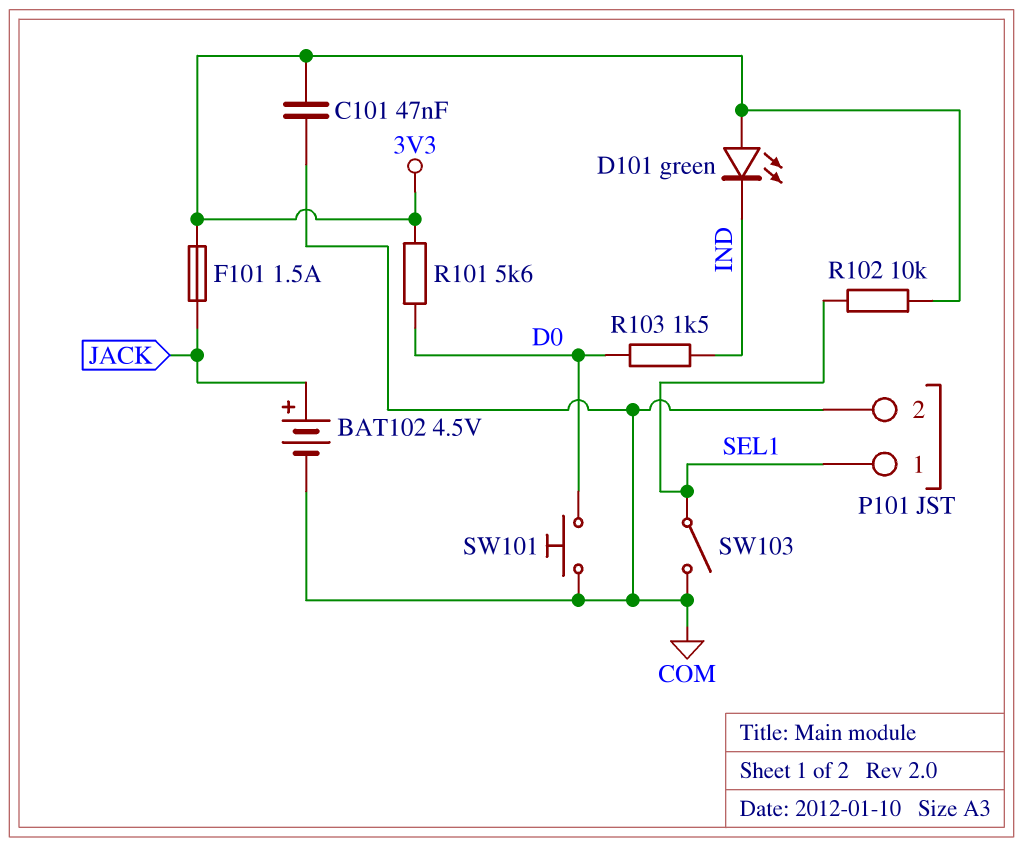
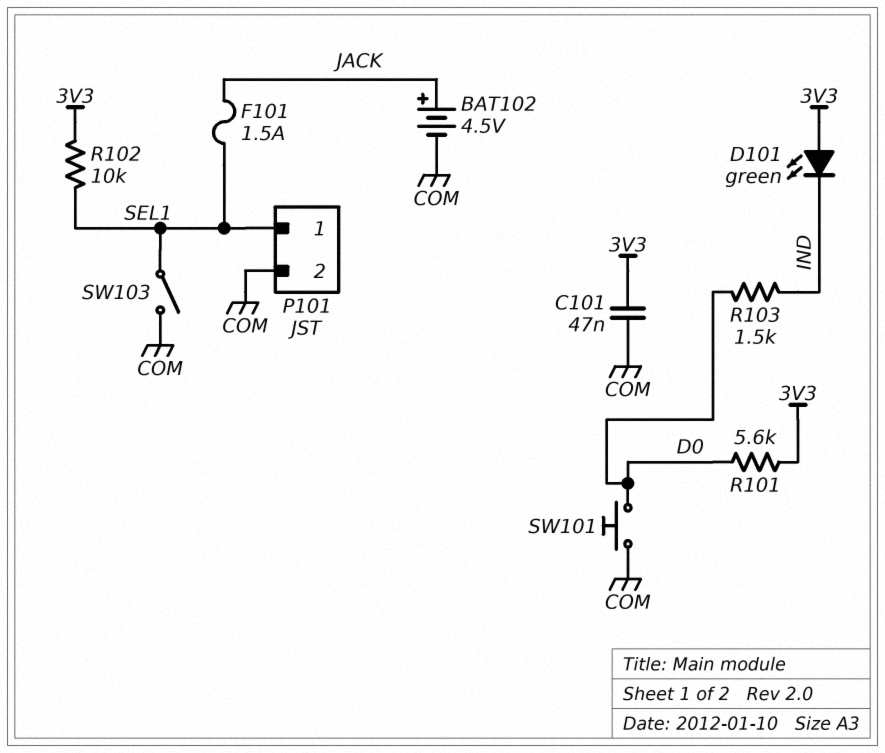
F101: 1.5A (3V3, JACK) -> 1.5A (JACK, SEL1)

